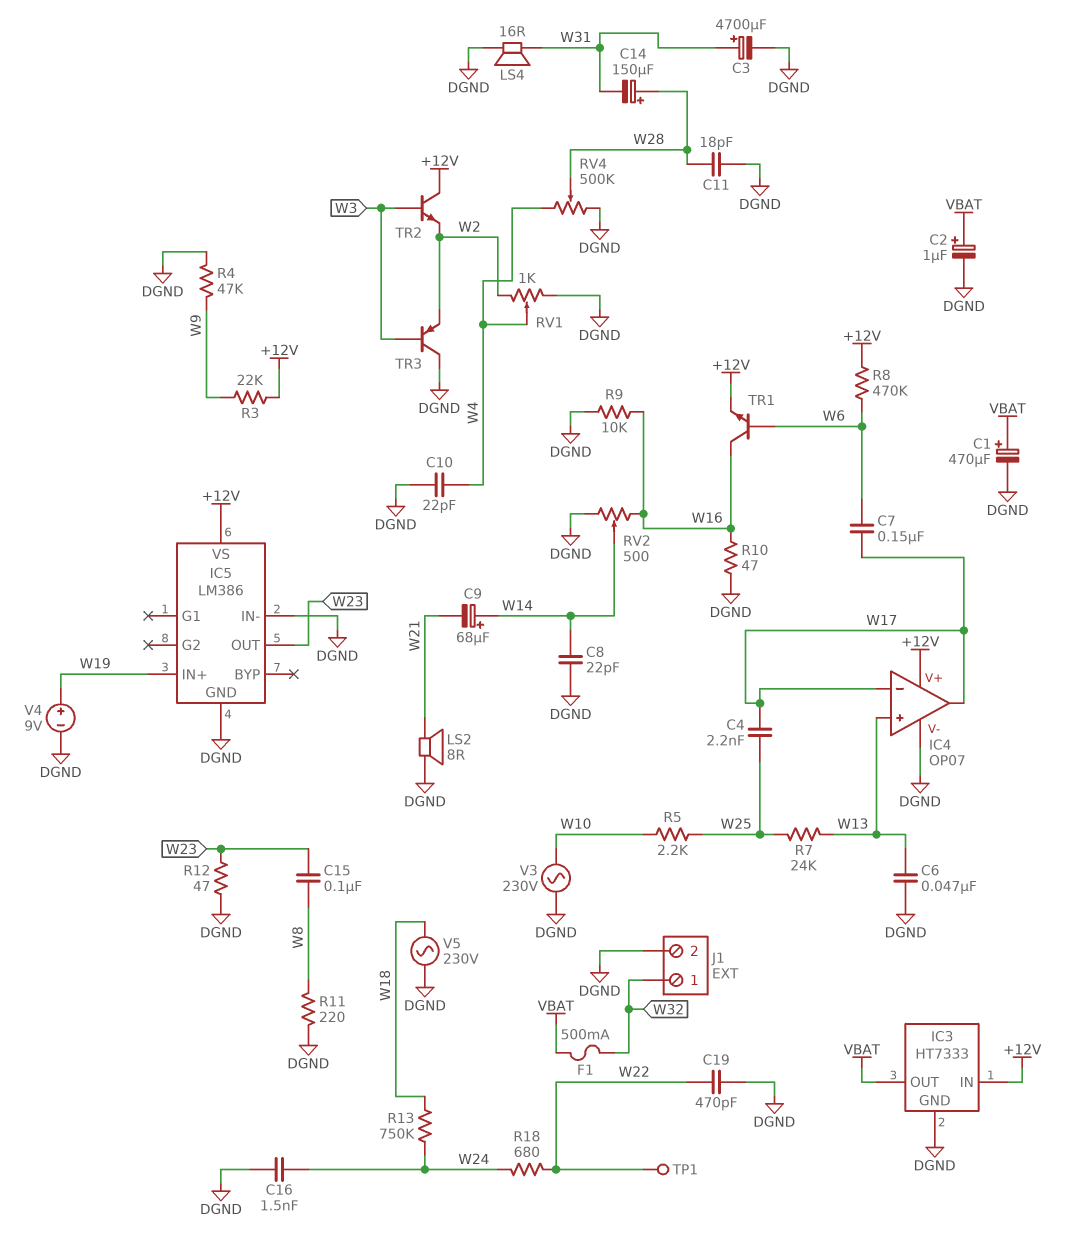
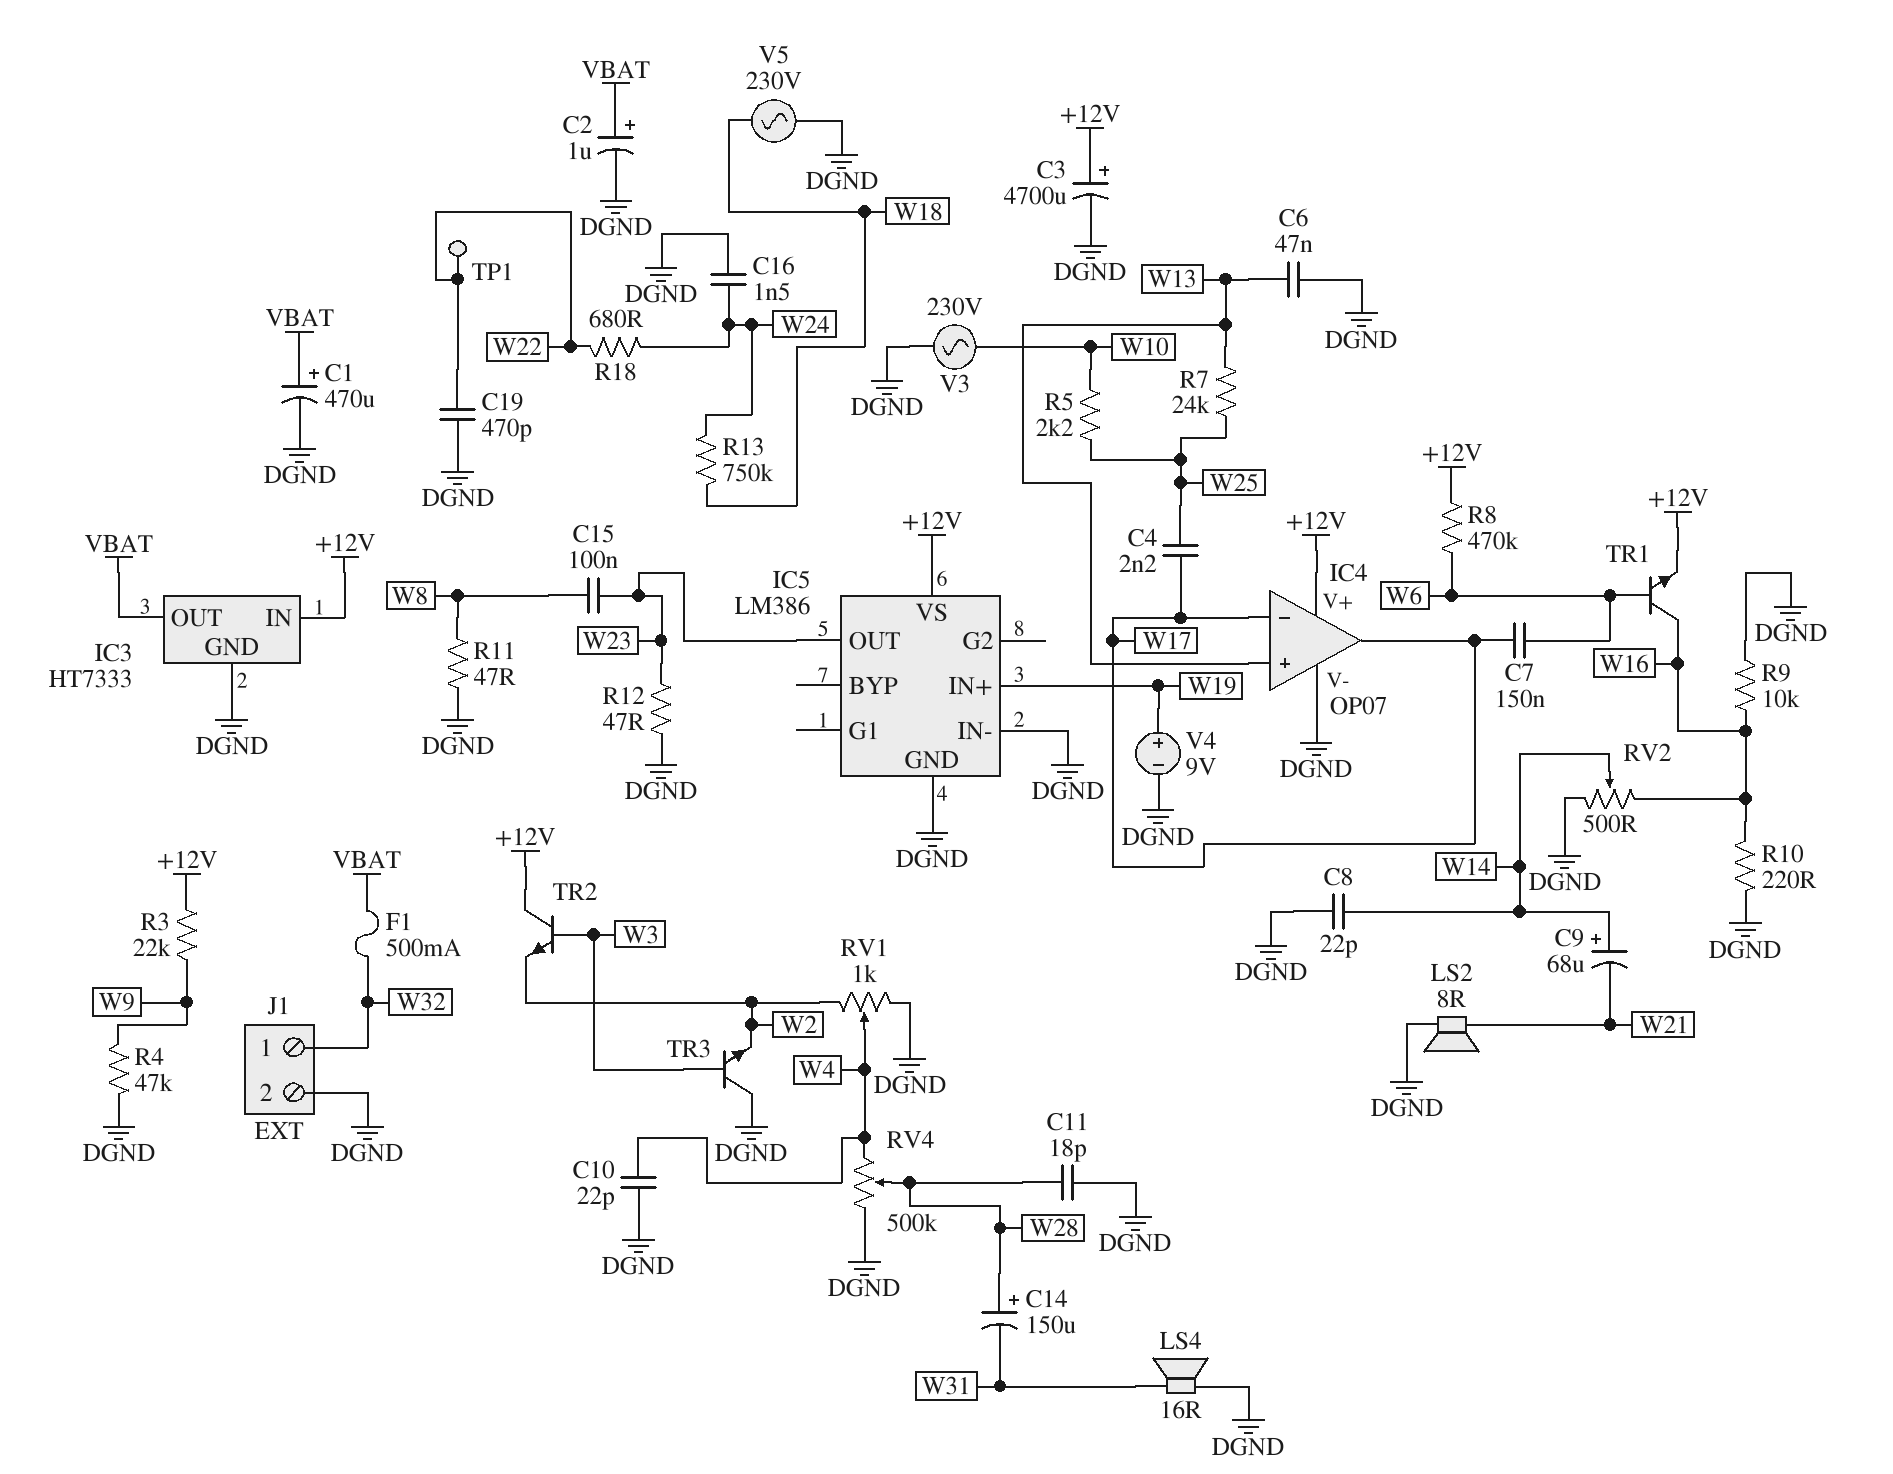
C3: 4700uF (plus W31, minus DGND) -> 4700uF (plus +12V, minus DGND)
R10: 47 (DGND, W16) -> 220 (DGND, W16)
R11: 220 (DGND, W8) -> 47 (DGND, W8)
TR3: PNP (B W3, C DGND, E W2) -> NPN (B W3, C DGND, E W2)

